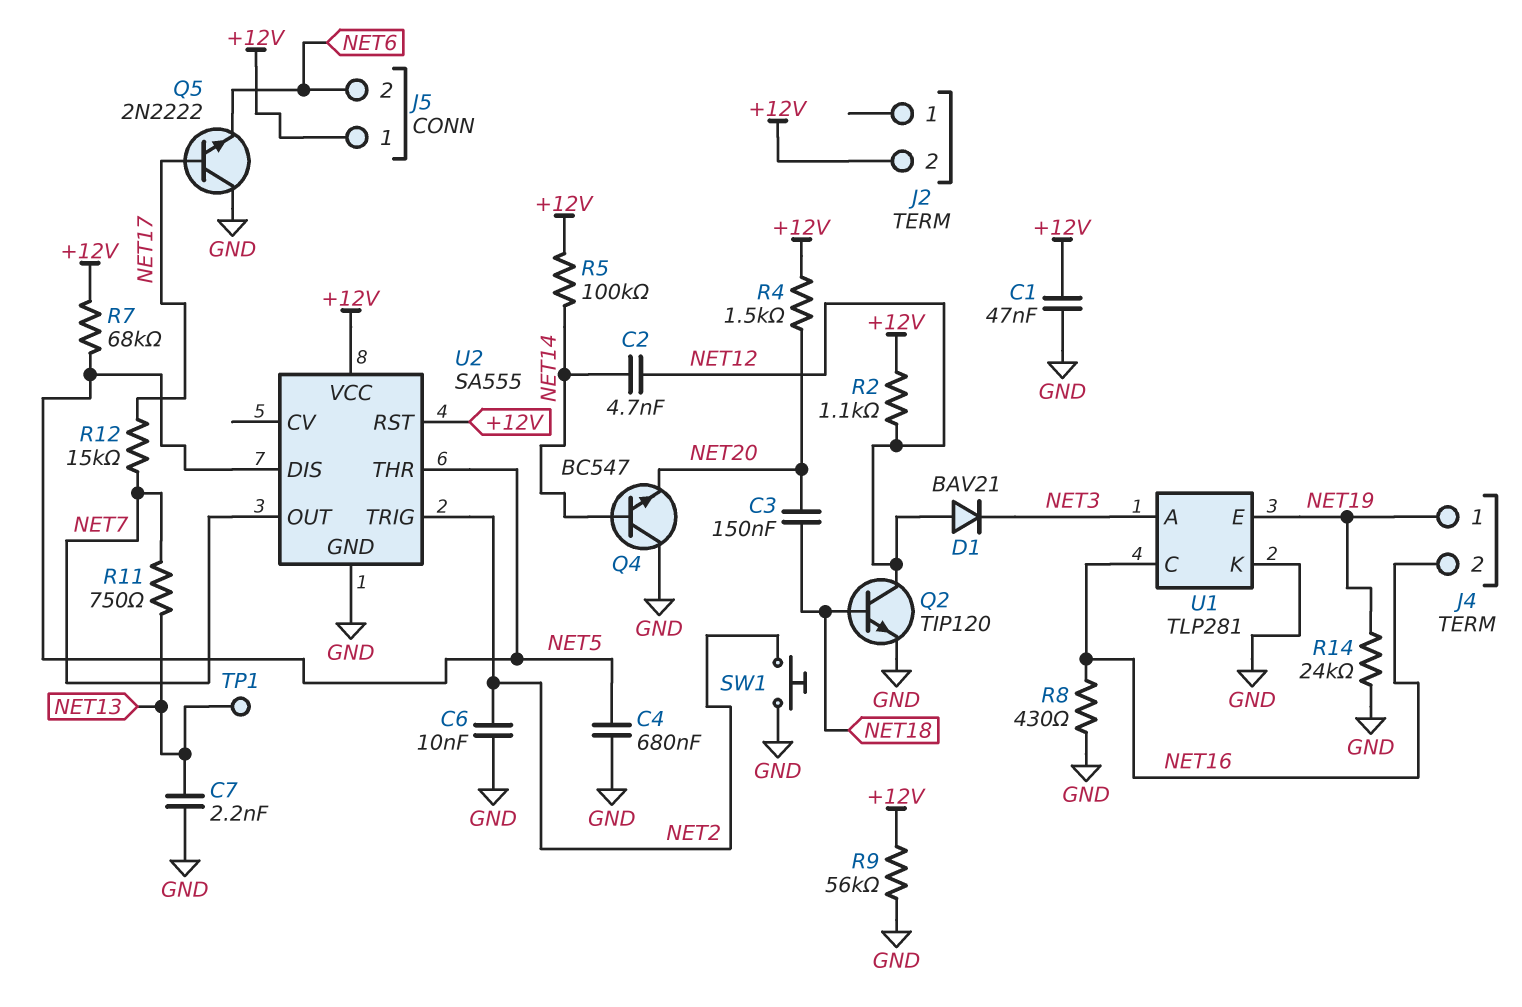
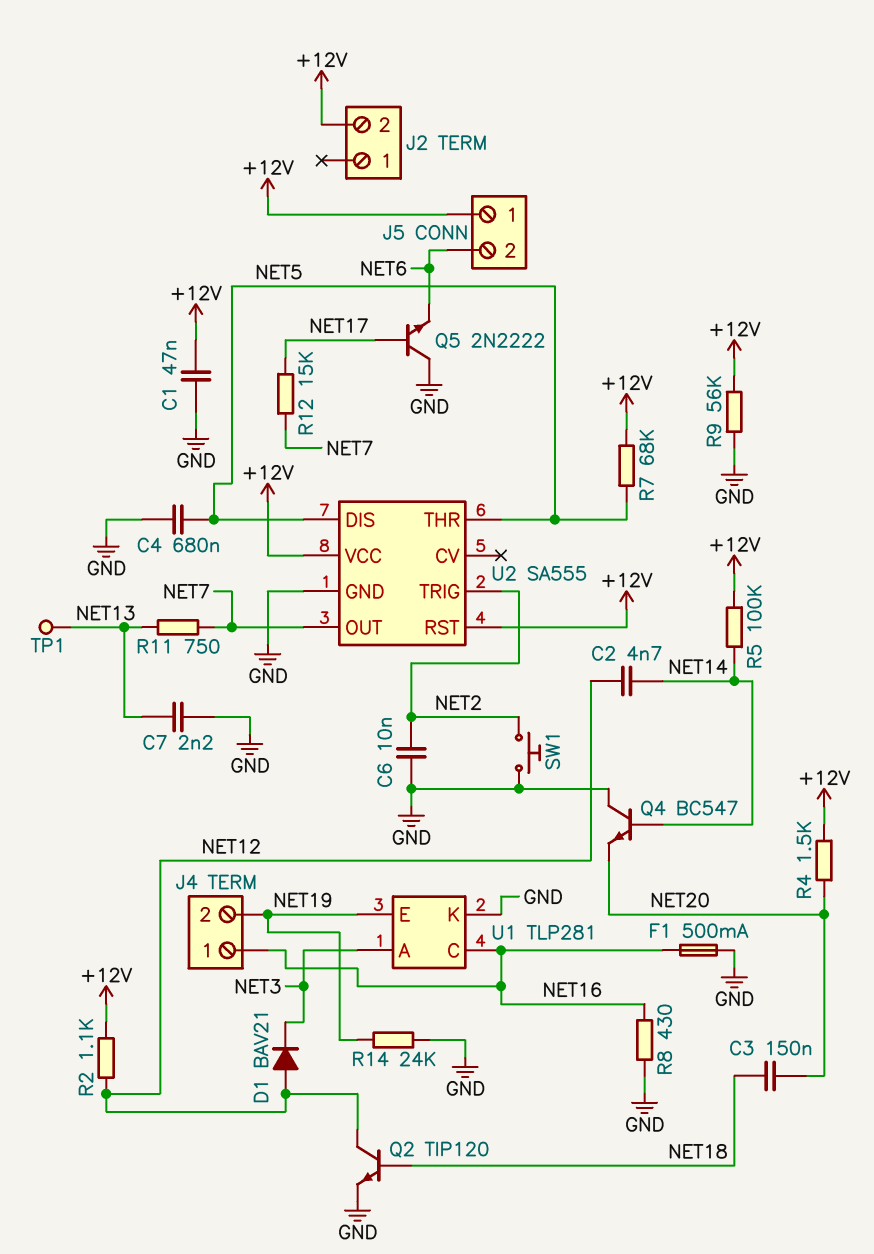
F1: none -> 500mA (GND, NET16)
J4 pin 1: NET19 -> NET16
J4 pin 2: NET16 -> NET19

